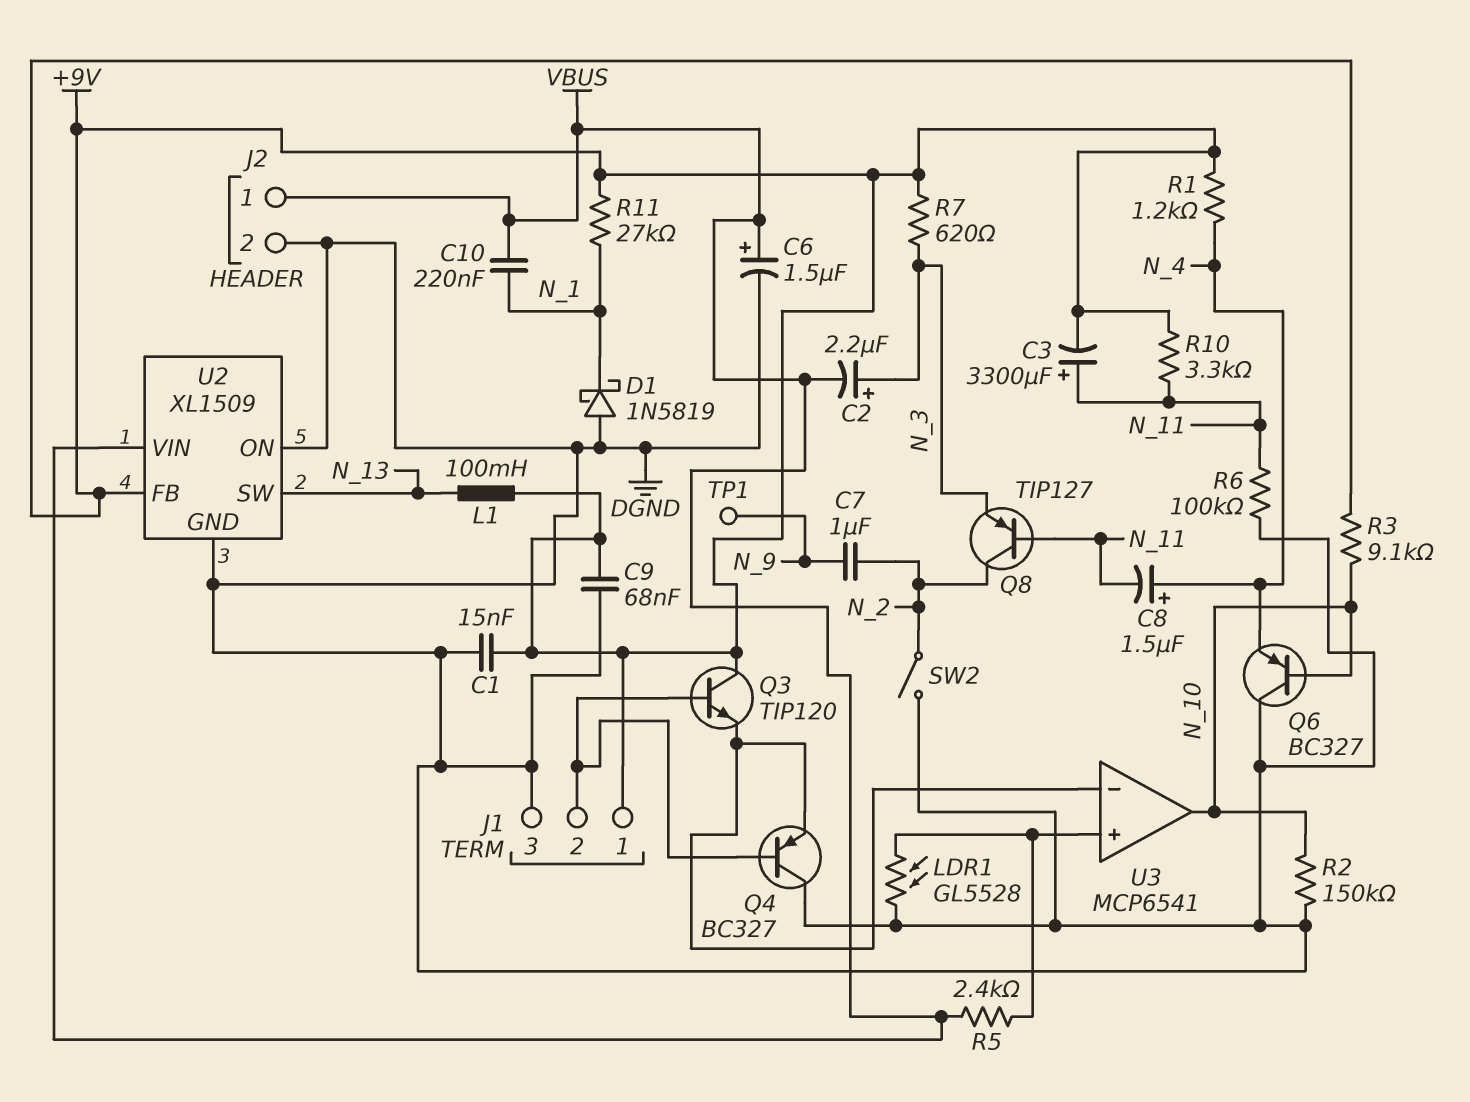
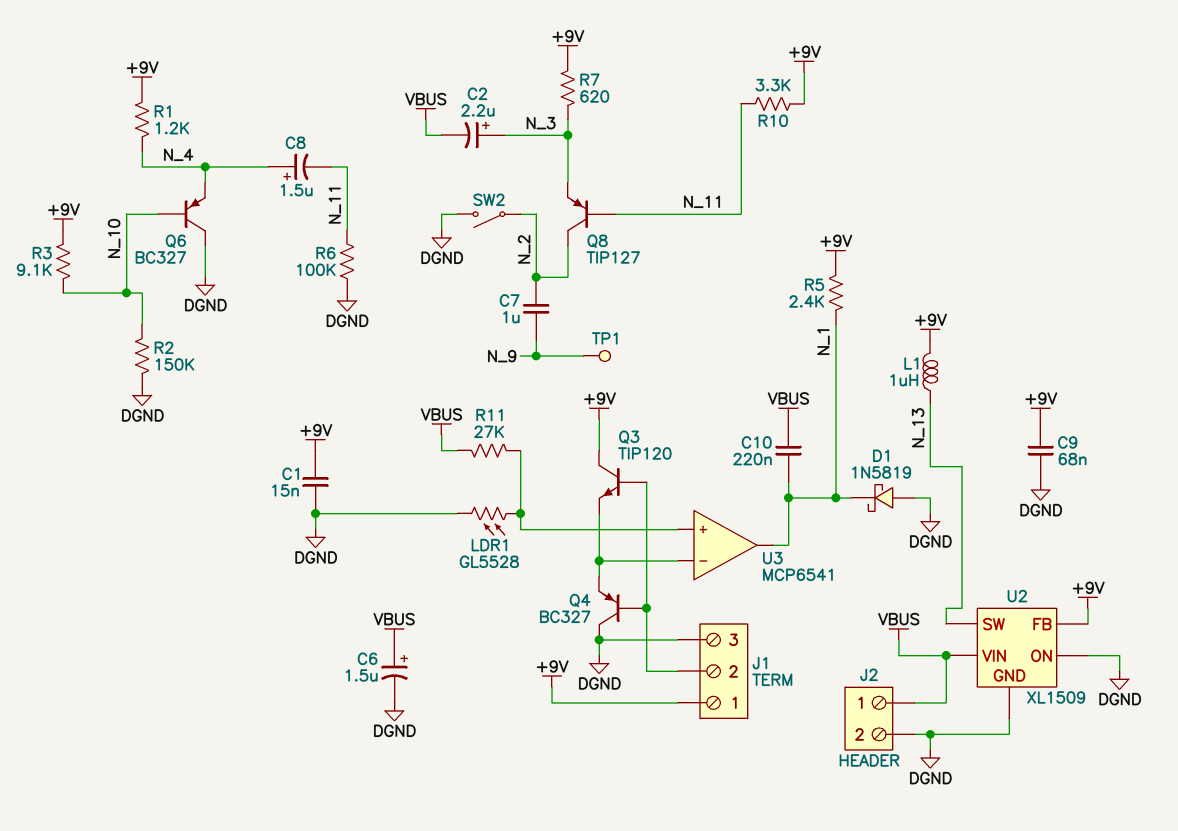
C3: 3300uF (plus N_11, minus +9V) -> none
L1: 100mH (+9V, N_13) -> 1uH (+9V, N_13)
R5: 2.4k (U3/in+, VBUS) -> 2.4k (+9V, N_1)
R11: 27k (+9V, N_1) -> 27k (U3/in+, VBUS)
U3 pin out: N_10 -> N_1

